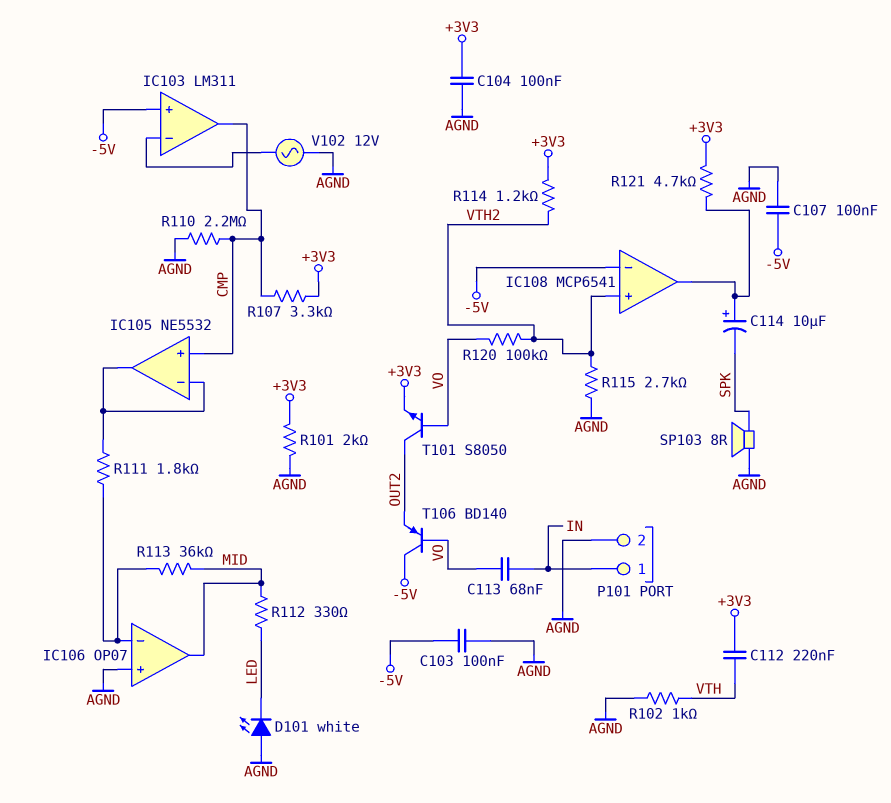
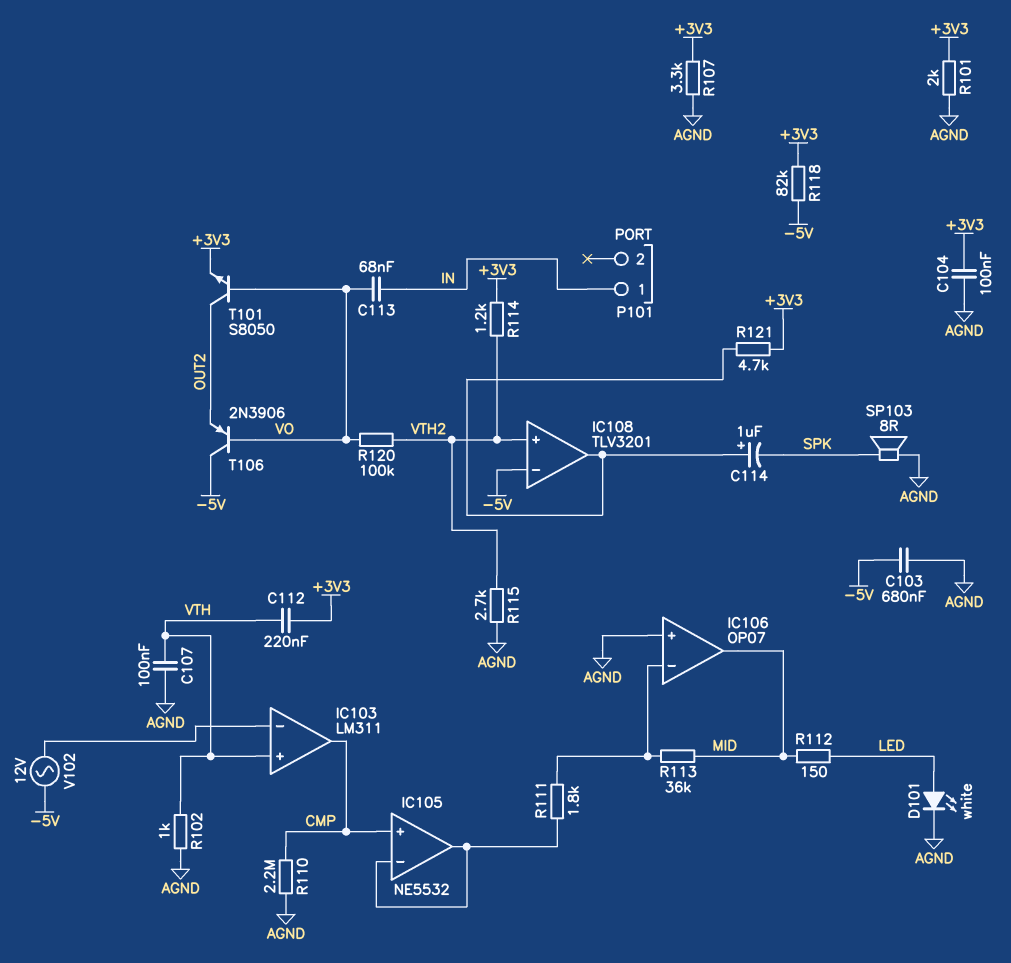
C103: 100nF (-5V, AGND) -> 680nF (-5V, AGND)
C107: 100nF (-5V, AGND) -> 100nF (AGND, VTH)
C114: 10uF (plus IC108/out, minus SPK) -> 1uF (plus IC108/out, minus SPK)
D101: LED white (A AGND, K LED) -> LED white (A LED, K AGND)
IC103 pin in+: -5V -> VTH
IC108: MCP6541 -> TLV3201
P101 pin 2: AGND -> none
R107: 3.3k (+3V3, CMP) -> 3.3k (+3V3, AGND)
R112: 330 (LED, MID) -> 150 (LED, MID)
R118: none -> 82k (+3V3, -5V)
T106: PNP BD140 (B VO, C -5V, E OUT2) -> PNP 2N3906 (B VO, C -5V, E OUT2)
V102: AC 12V (AGND, IC103/in-) -> AC 12V (-5V, IC103/in-)

